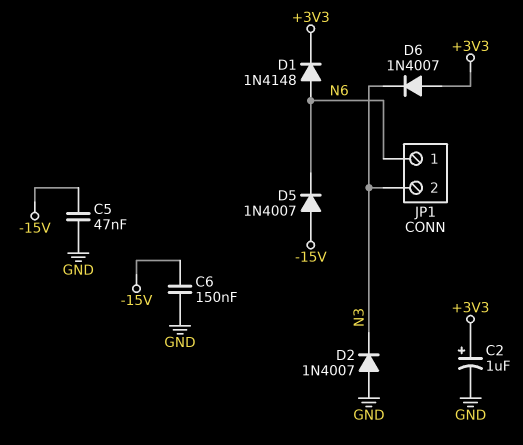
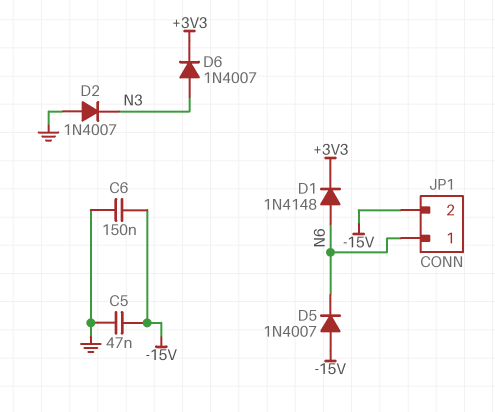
C2: 1uF (plus +3V3, minus GND) -> none
D6: diode 1N4007 (A +3V3, K N3) -> diode 1N4007 (A N3, K +3V3)
JP1 pin 2: N3 -> -15V

